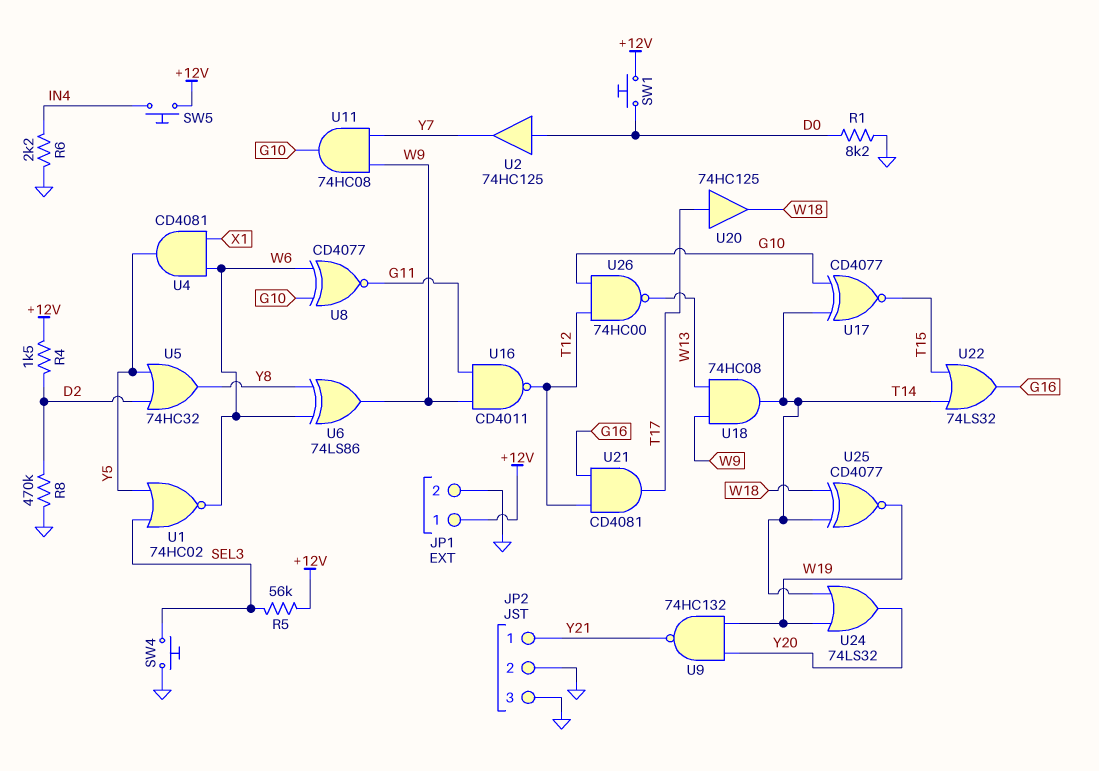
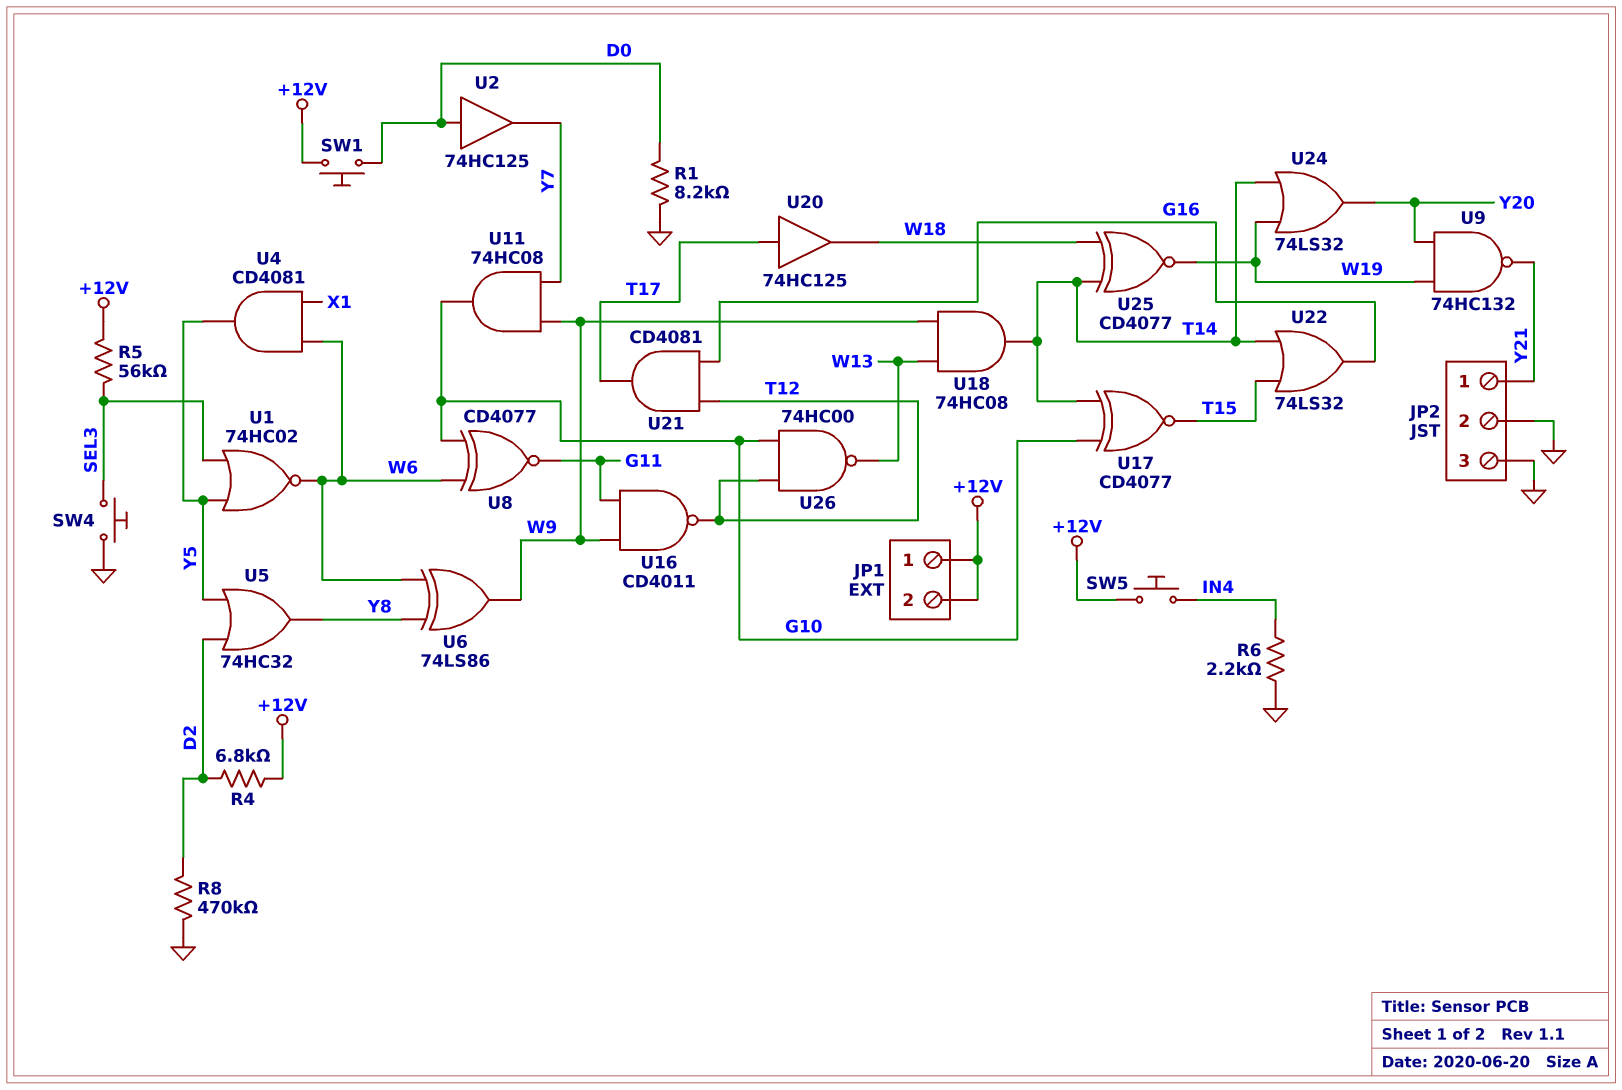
JP1 pin 2: GND -> +12V
R4: 1.5k (+12V, D2) -> 6.8k (+12V, D2)

